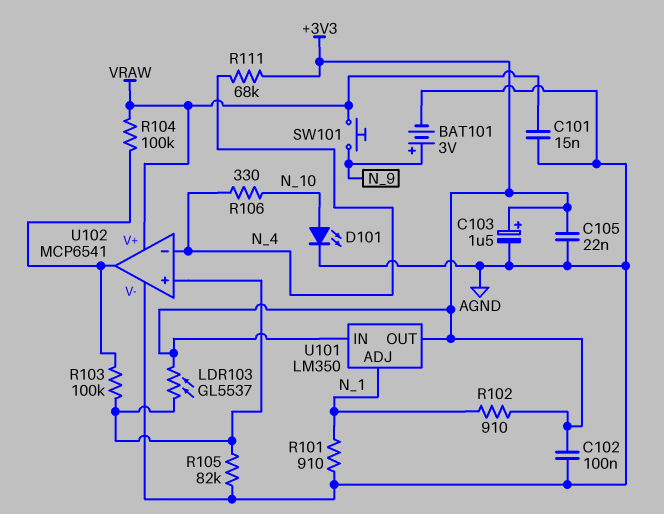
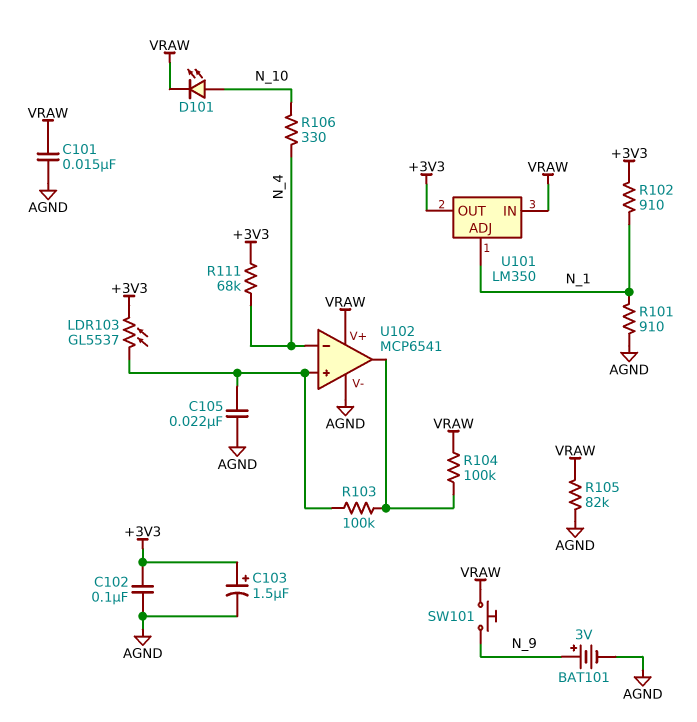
C105: 22nF (+3V3, AGND) -> 22nF (AGND, U102/in+)
D101: LED (A N_10, K AGND) -> LED (A N_10, K VRAW)
R105: 82k (AGND, U102/in+) -> 82k (AGND, VRAW)
U101 pin IN: +3V3 -> VRAW

